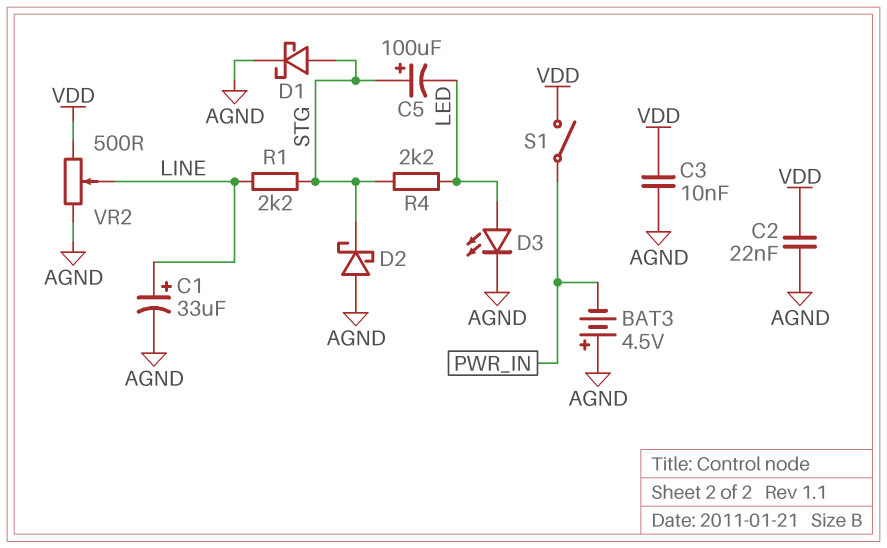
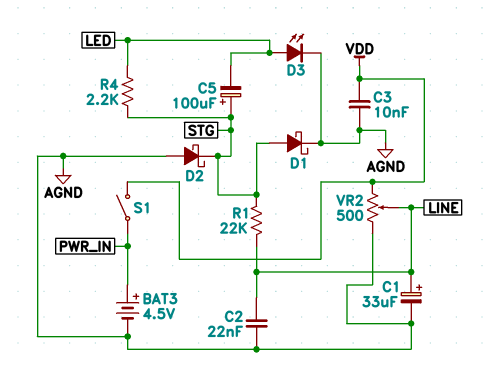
BAT3: 4.5V (plus AGND, minus PWR_IN) -> 4.5V (plus PWR_IN, minus AGND)
C2: 22nF (AGND, VDD) -> 22nF (AGND, LINE)
R1: 2.2k (LINE, STG) -> 22k (LINE, STG)

